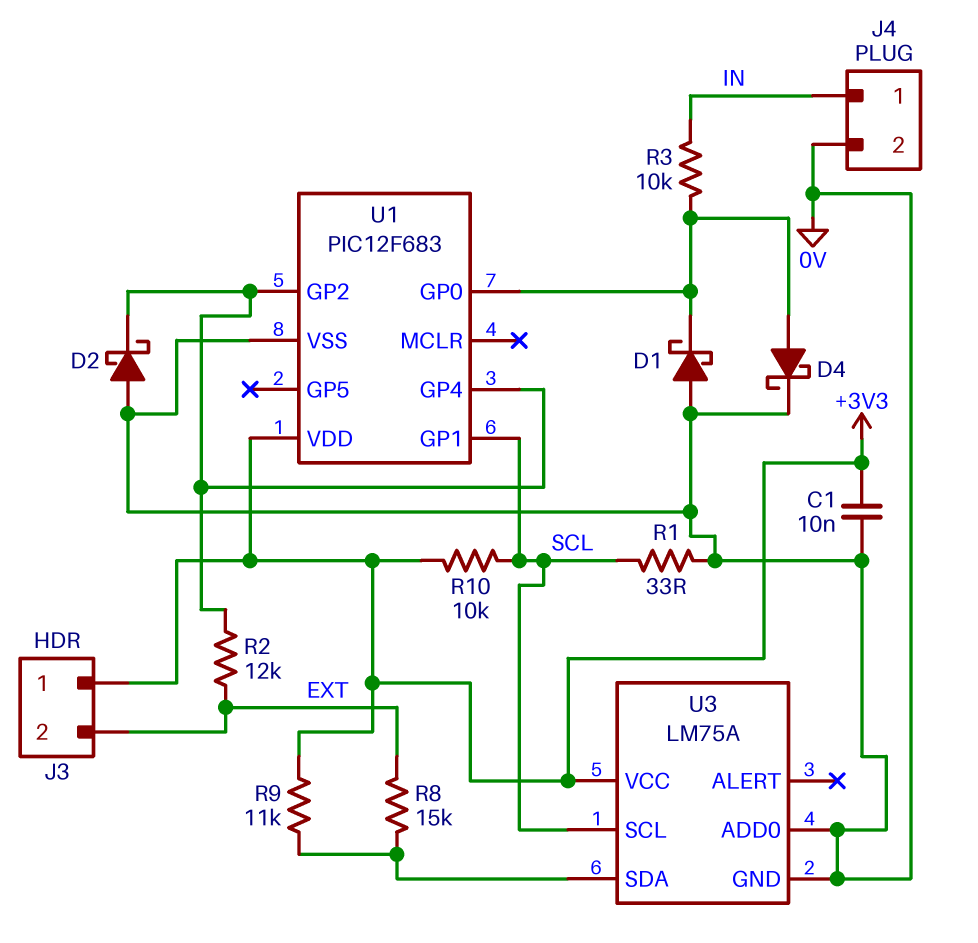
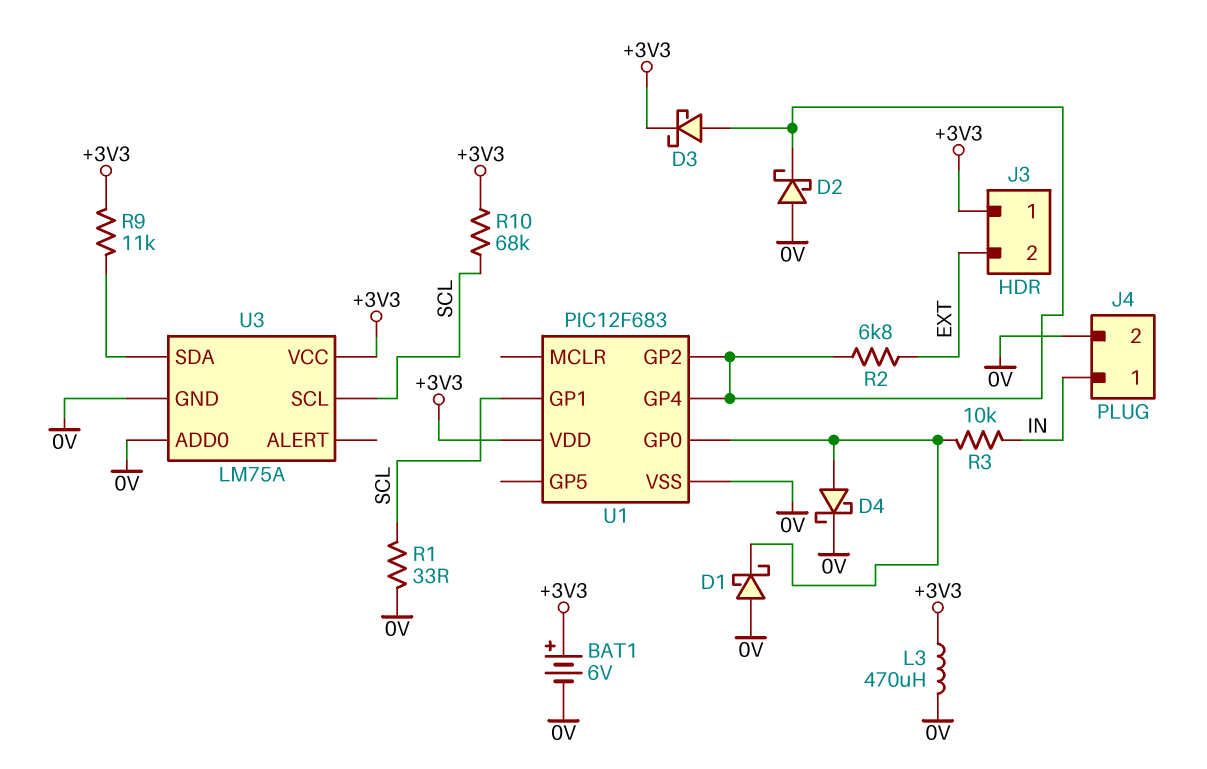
BAT1: none -> 6V (plus +3V3, minus 0V)
C1: 10nF (+3V3, 0V) -> none
D3: none -> schottky (A U1/GP2, K +3V3)
L3: none -> 470uH (+3V3, 0V)
R2: 12k (EXT, U1/GP2) -> 6.8k (EXT, U1/GP2)
R8: 15k (EXT, U3/SDA) -> none
R10: 10k (+3V3, SCL) -> 68k (+3V3, SCL)

